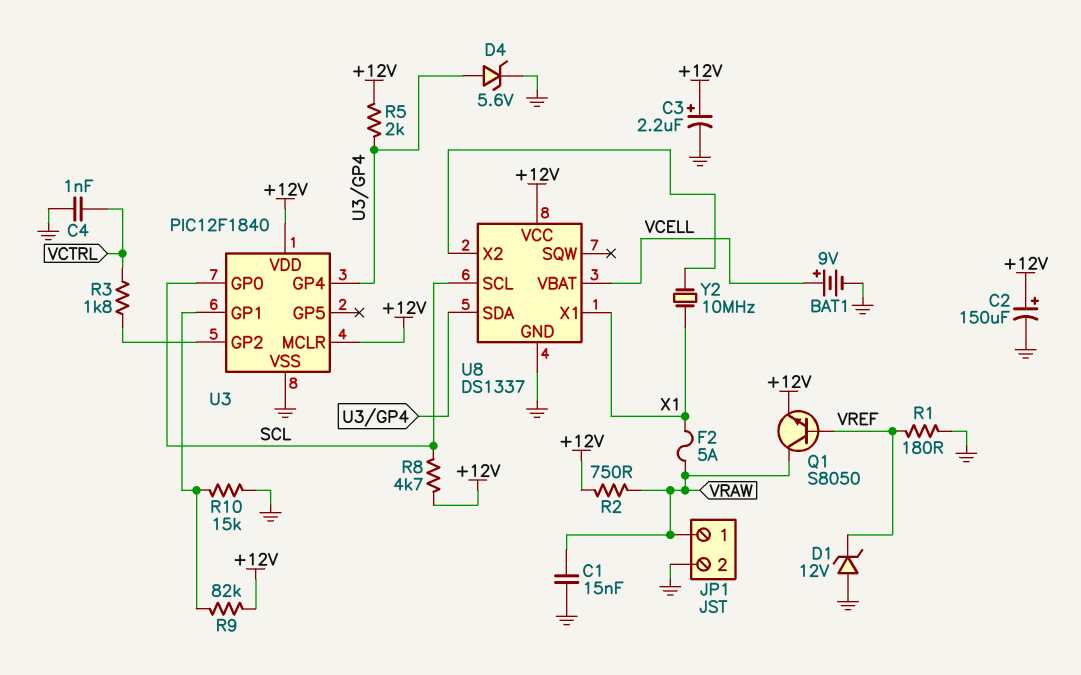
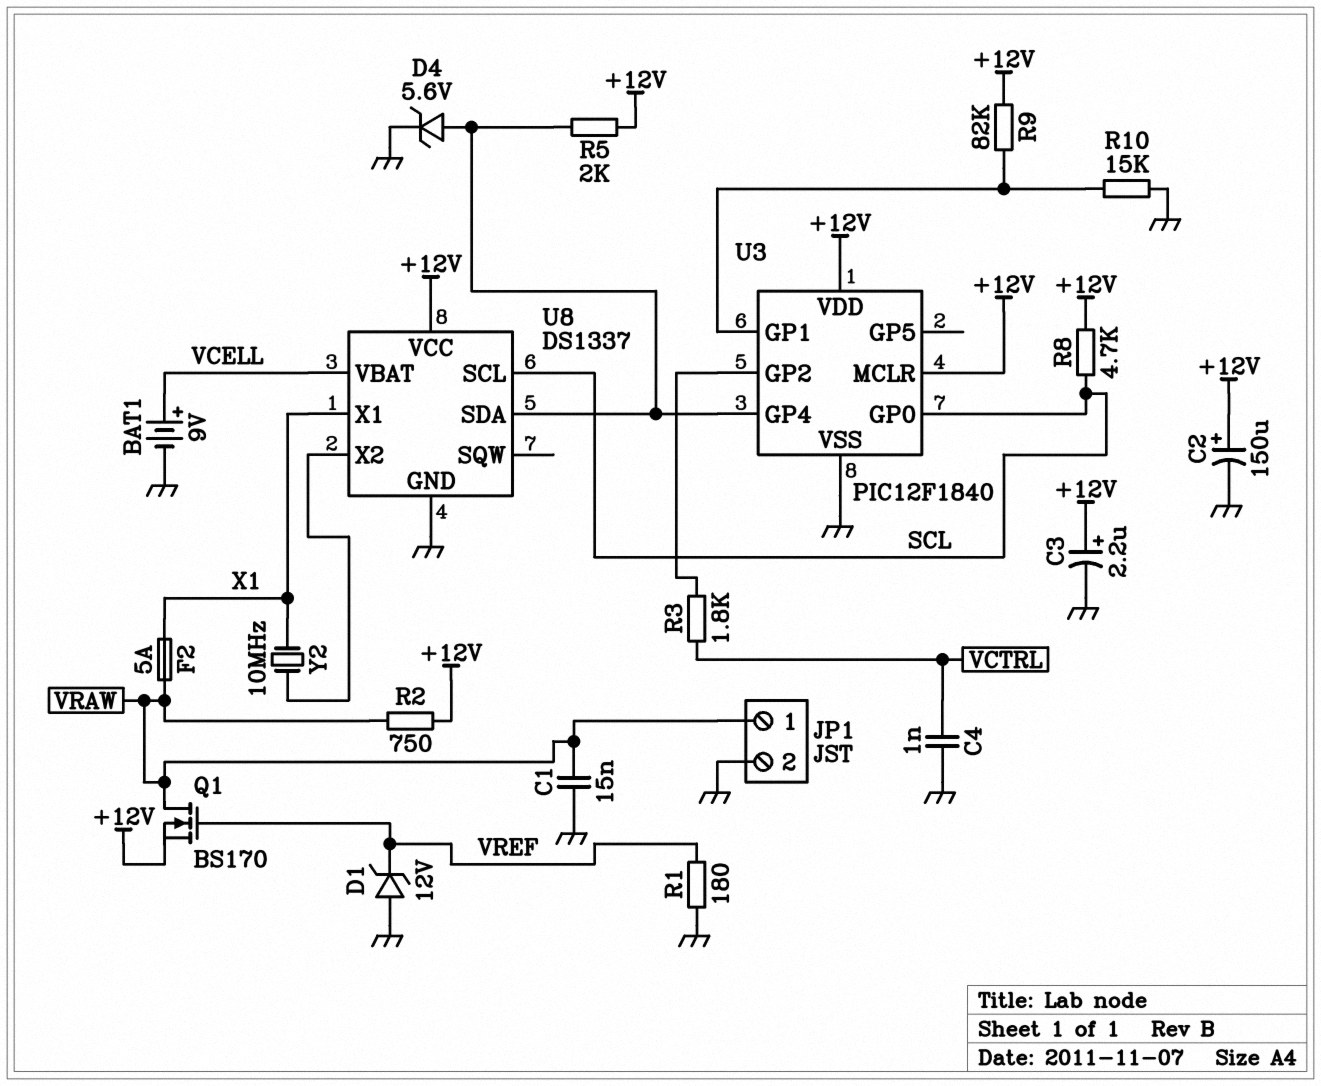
Q1: NPN S8050 (B VREF, C VRAW, E +12V) -> NMOS BS170 (G VREF, D VRAW, S +12V)

